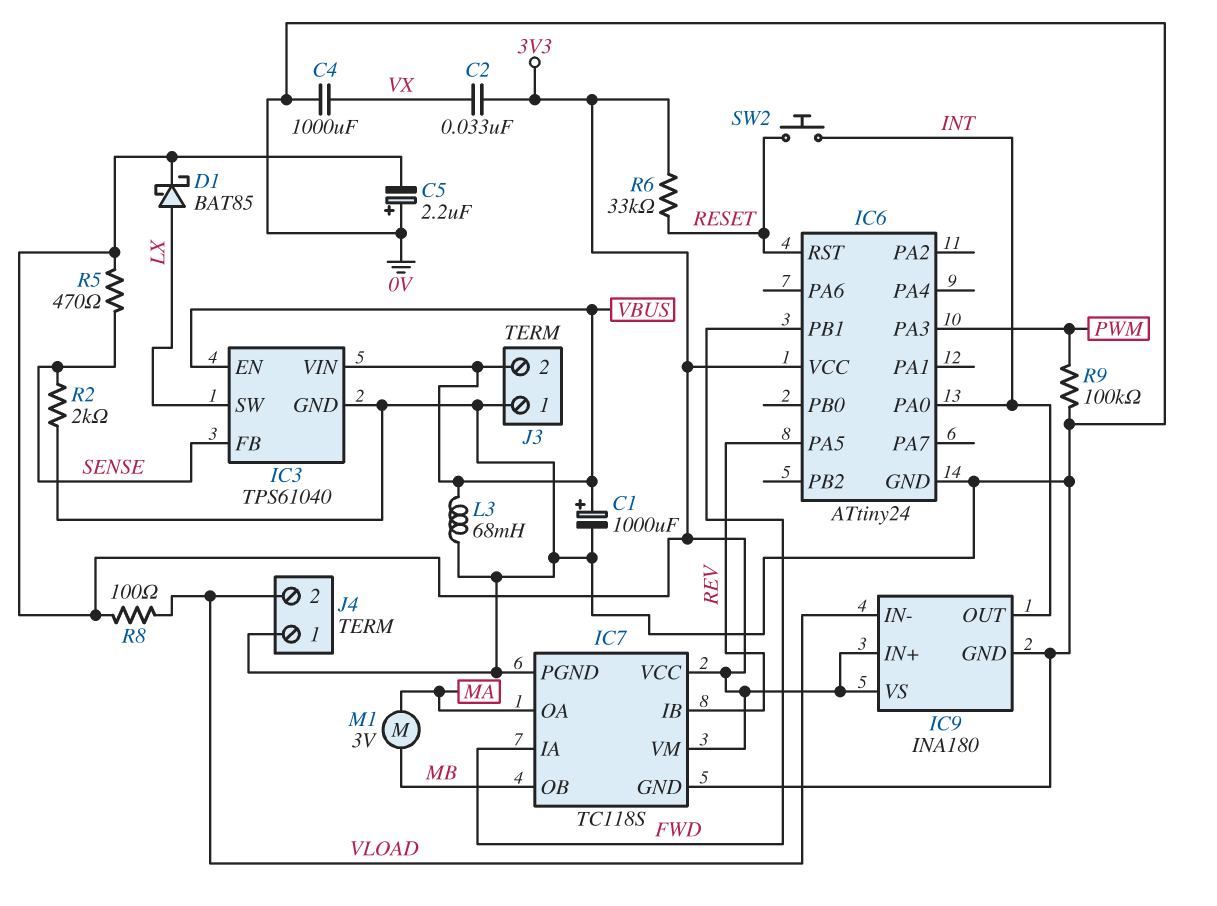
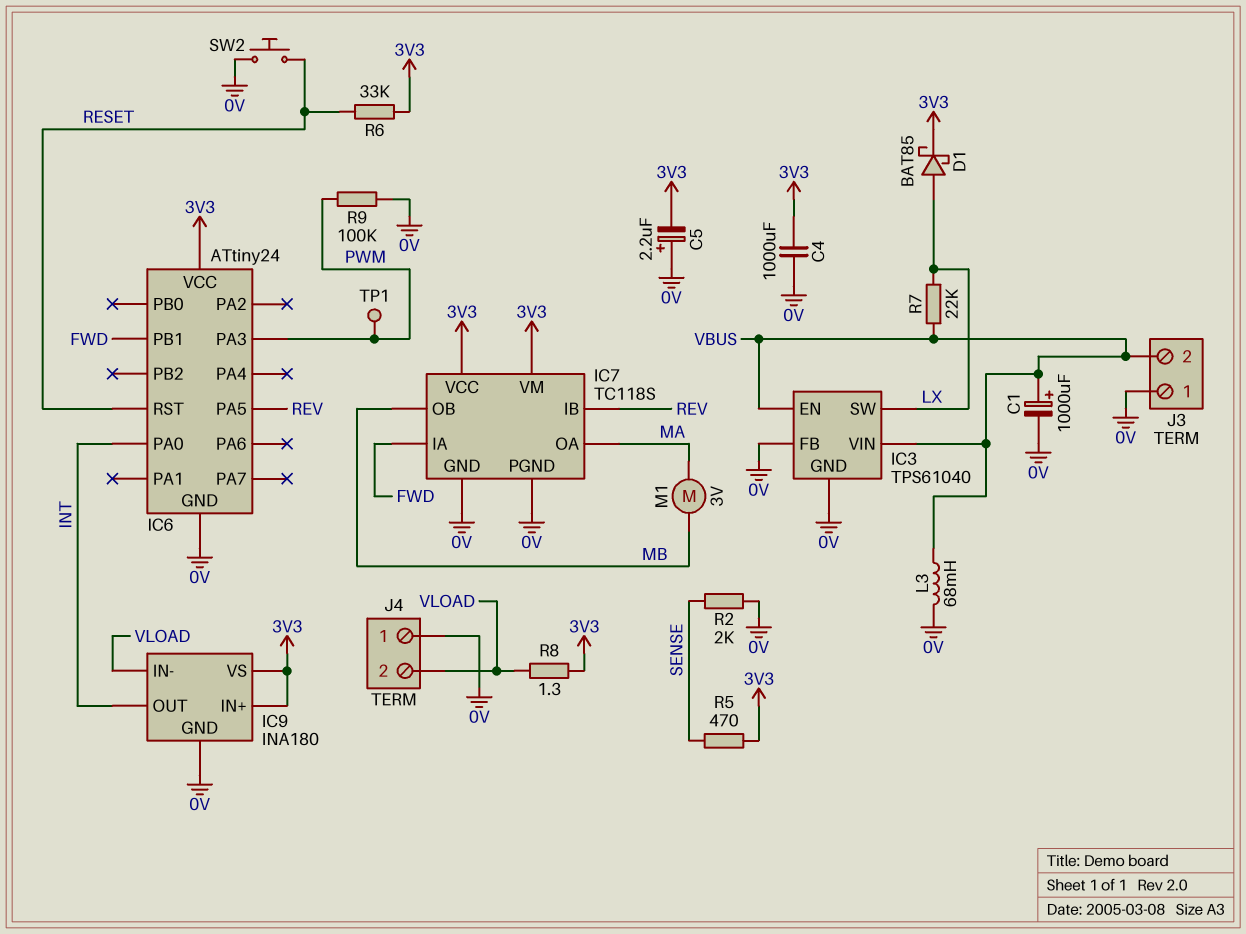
C2: 33nF (3V3, VX) -> none
C4: 1000uF (0V, VX) -> 1000uF (0V, 3V3)
IC3 pin FB: SENSE -> 0V
R7: none -> 22k (LX, VBUS)
R8: 100 (3V3, VLOAD) -> 1.3 (3V3, VLOAD)
SW2: button (INT, RESET) -> button (0V, RESET)
TP1: none -> test point (PWM)

